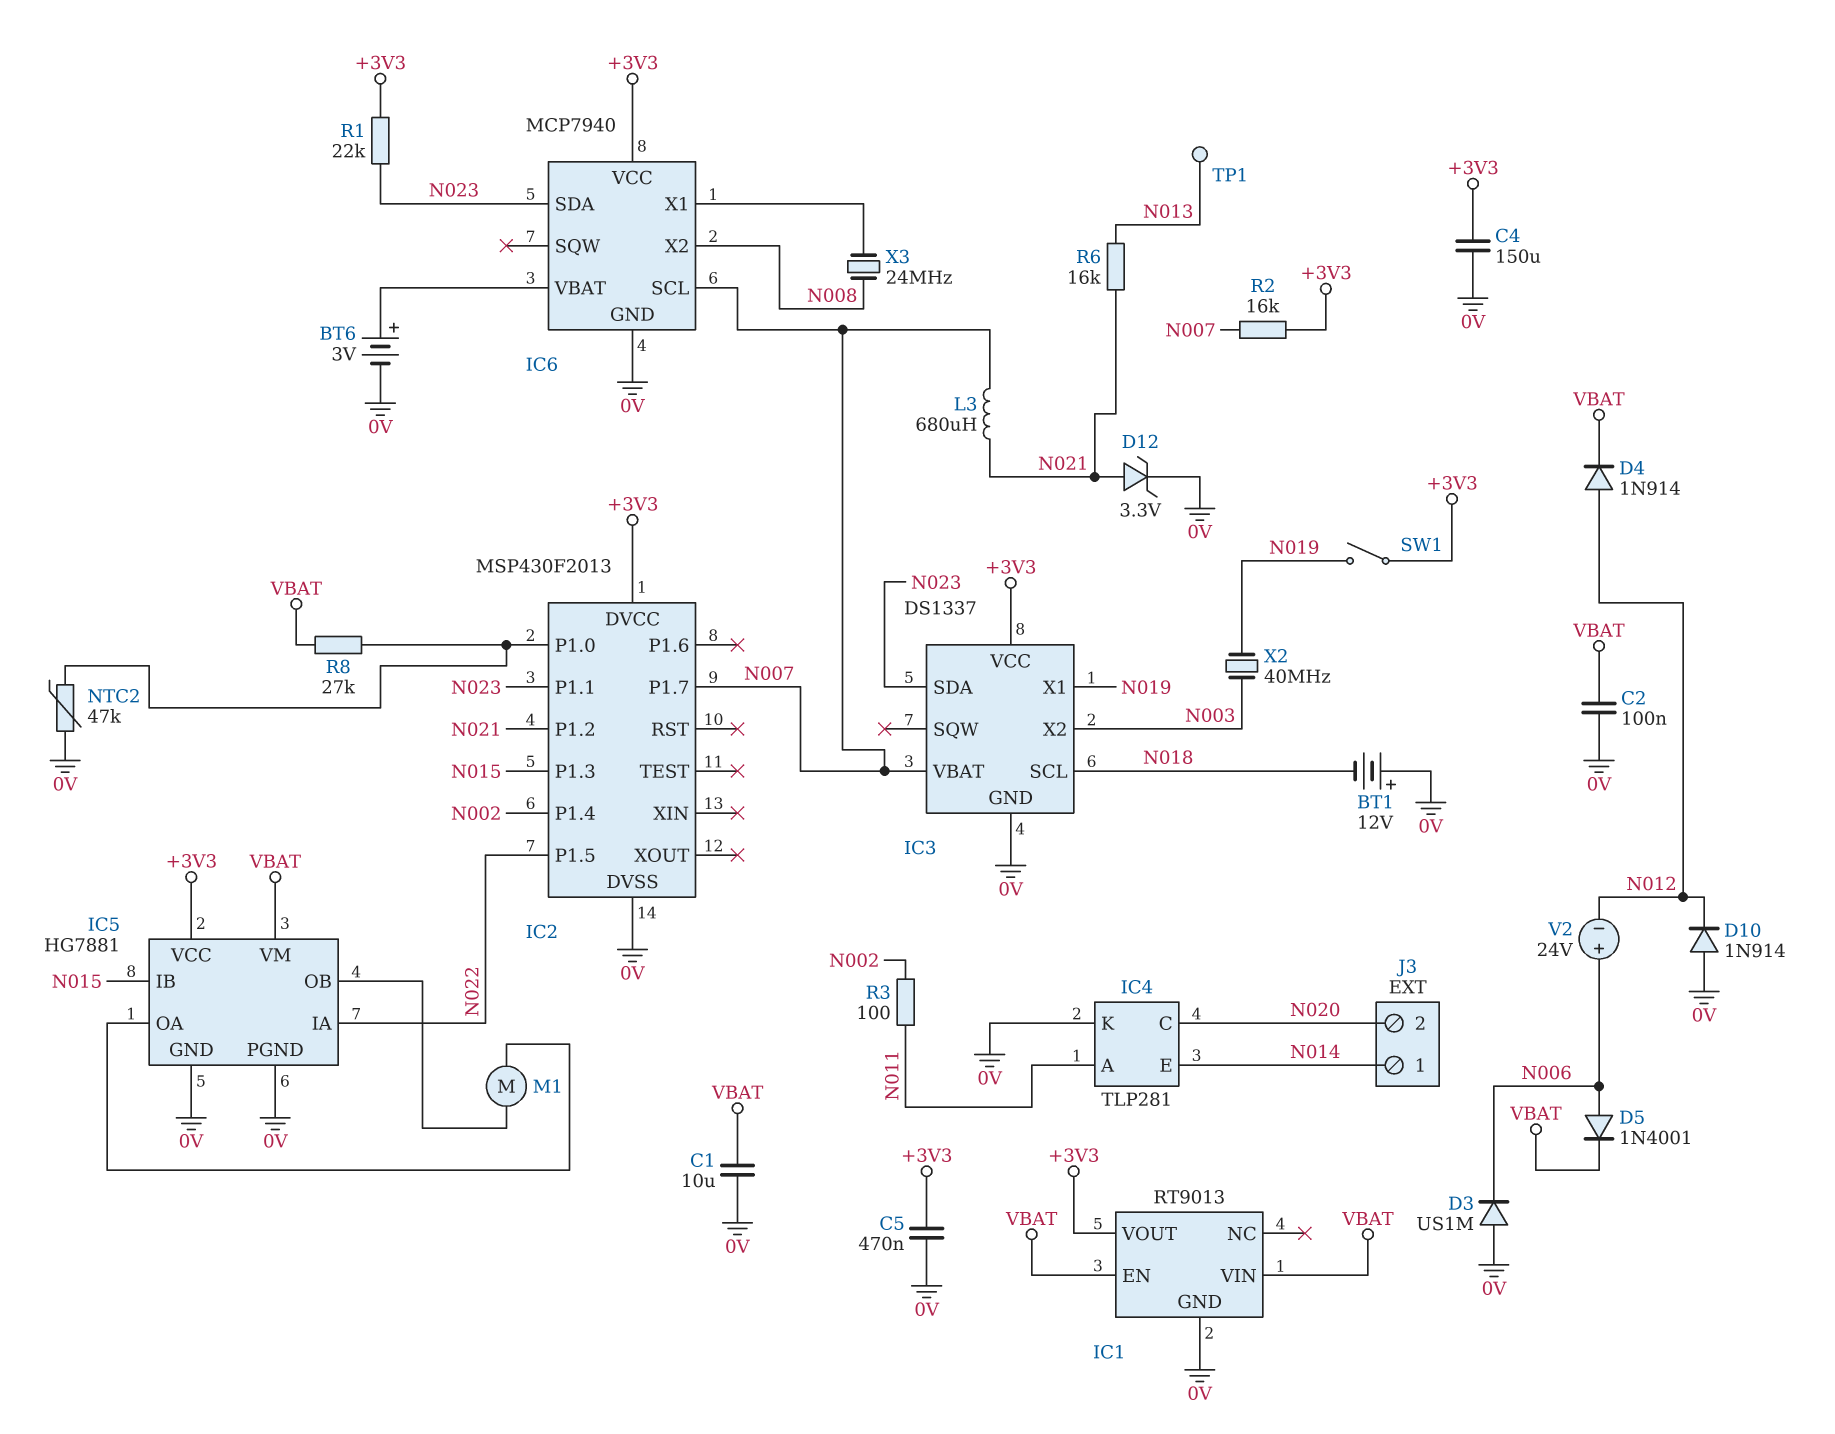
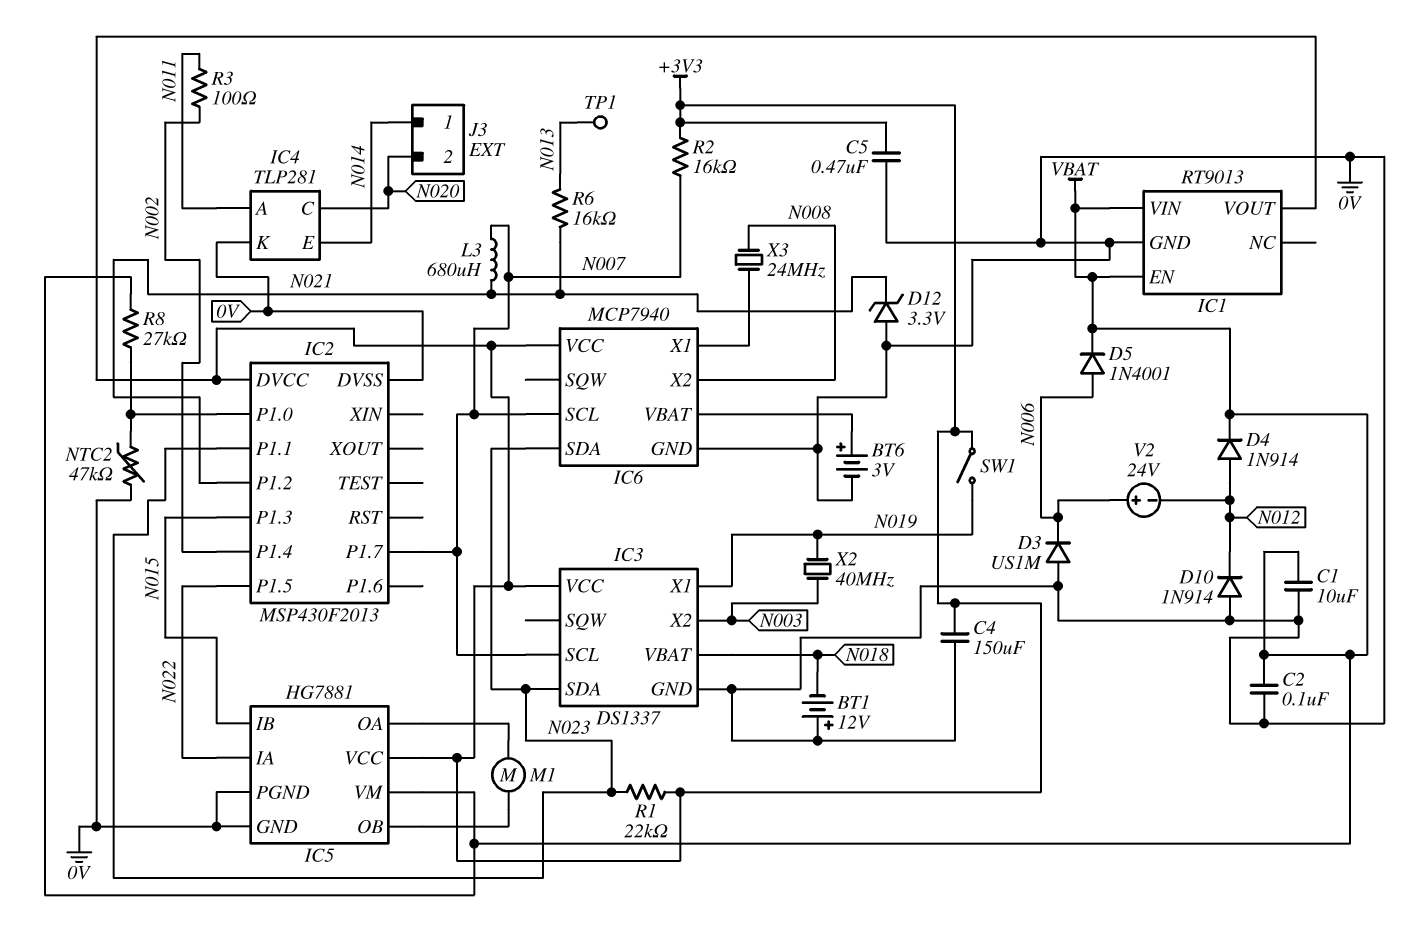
D12: zener 3.3V (A N021, K 0V) -> zener 3.3V (A 0V, K N021)
IC3 pin SCL: N018 -> N007
IC3 pin VBAT: N007 -> N018

